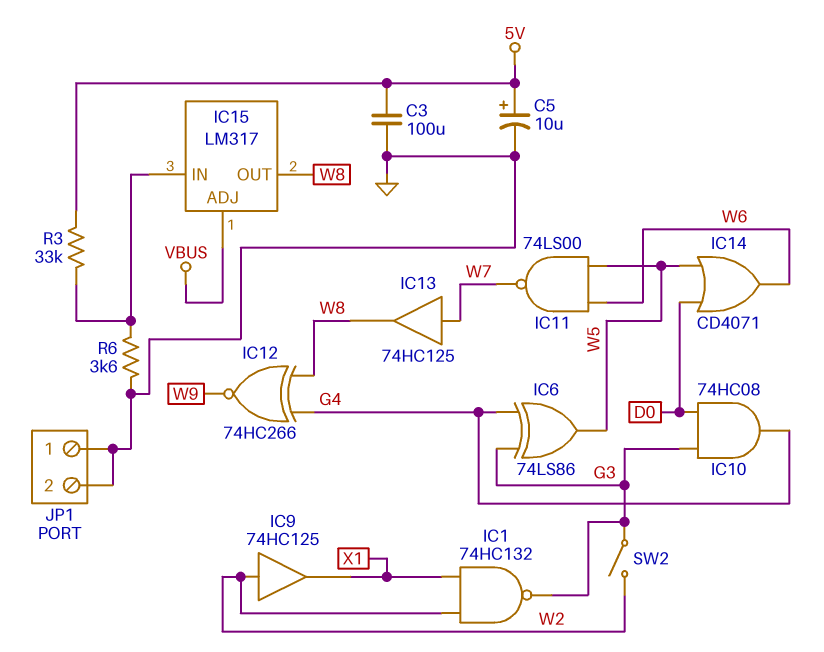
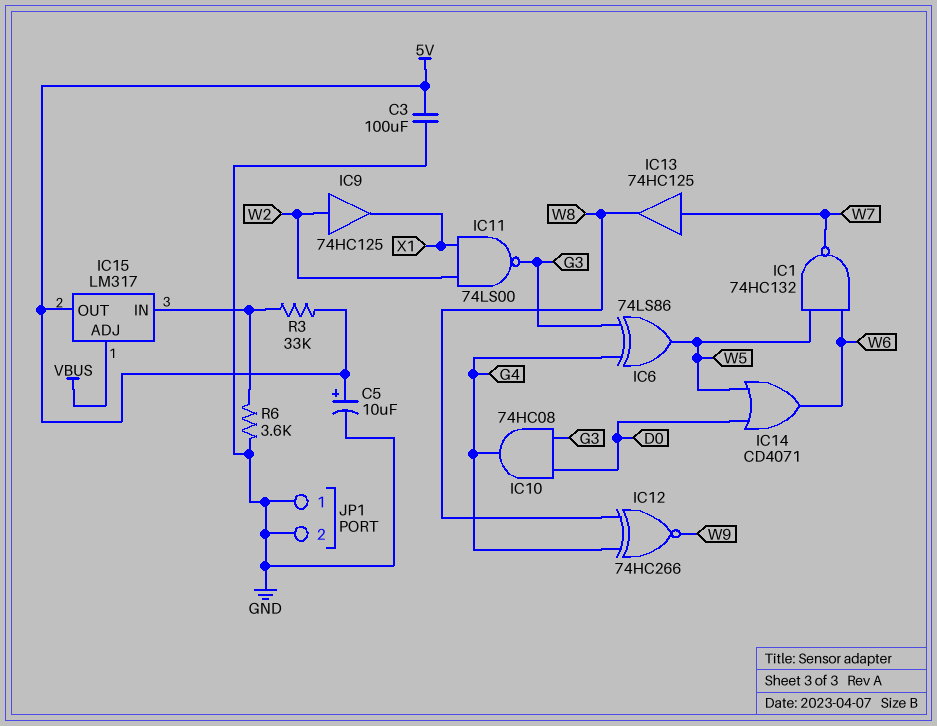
IC1: NAND 74HC132 (in W2, in X1, out G3) -> NAND 74HC132 (in W5, in W6, out W7)
IC11: NAND 74LS00 (in W5, in W6, out W7) -> NAND 74LS00 (in W2, in X1, out G3)
IC15 pin OUT: W8 -> 5V
SW2: switch (G3, W2) -> none

